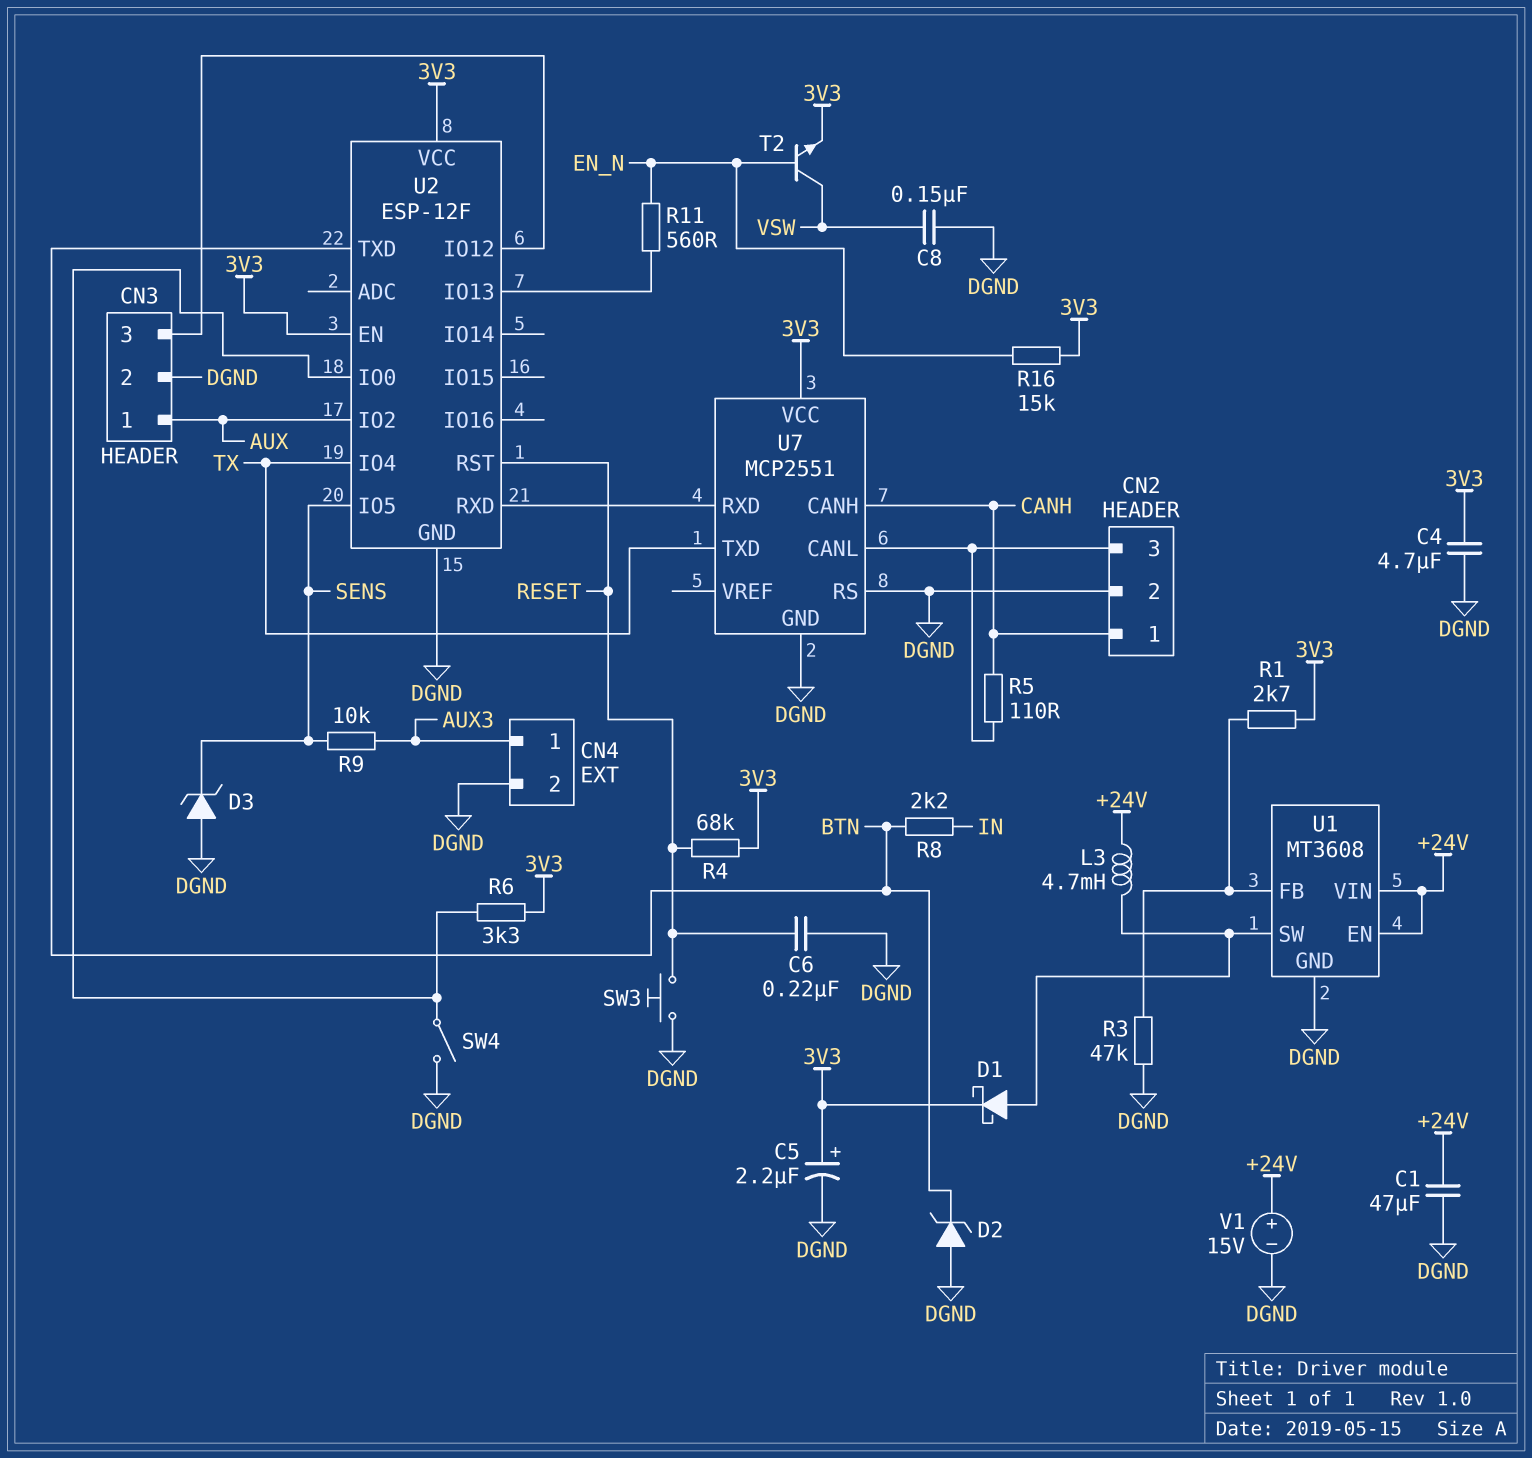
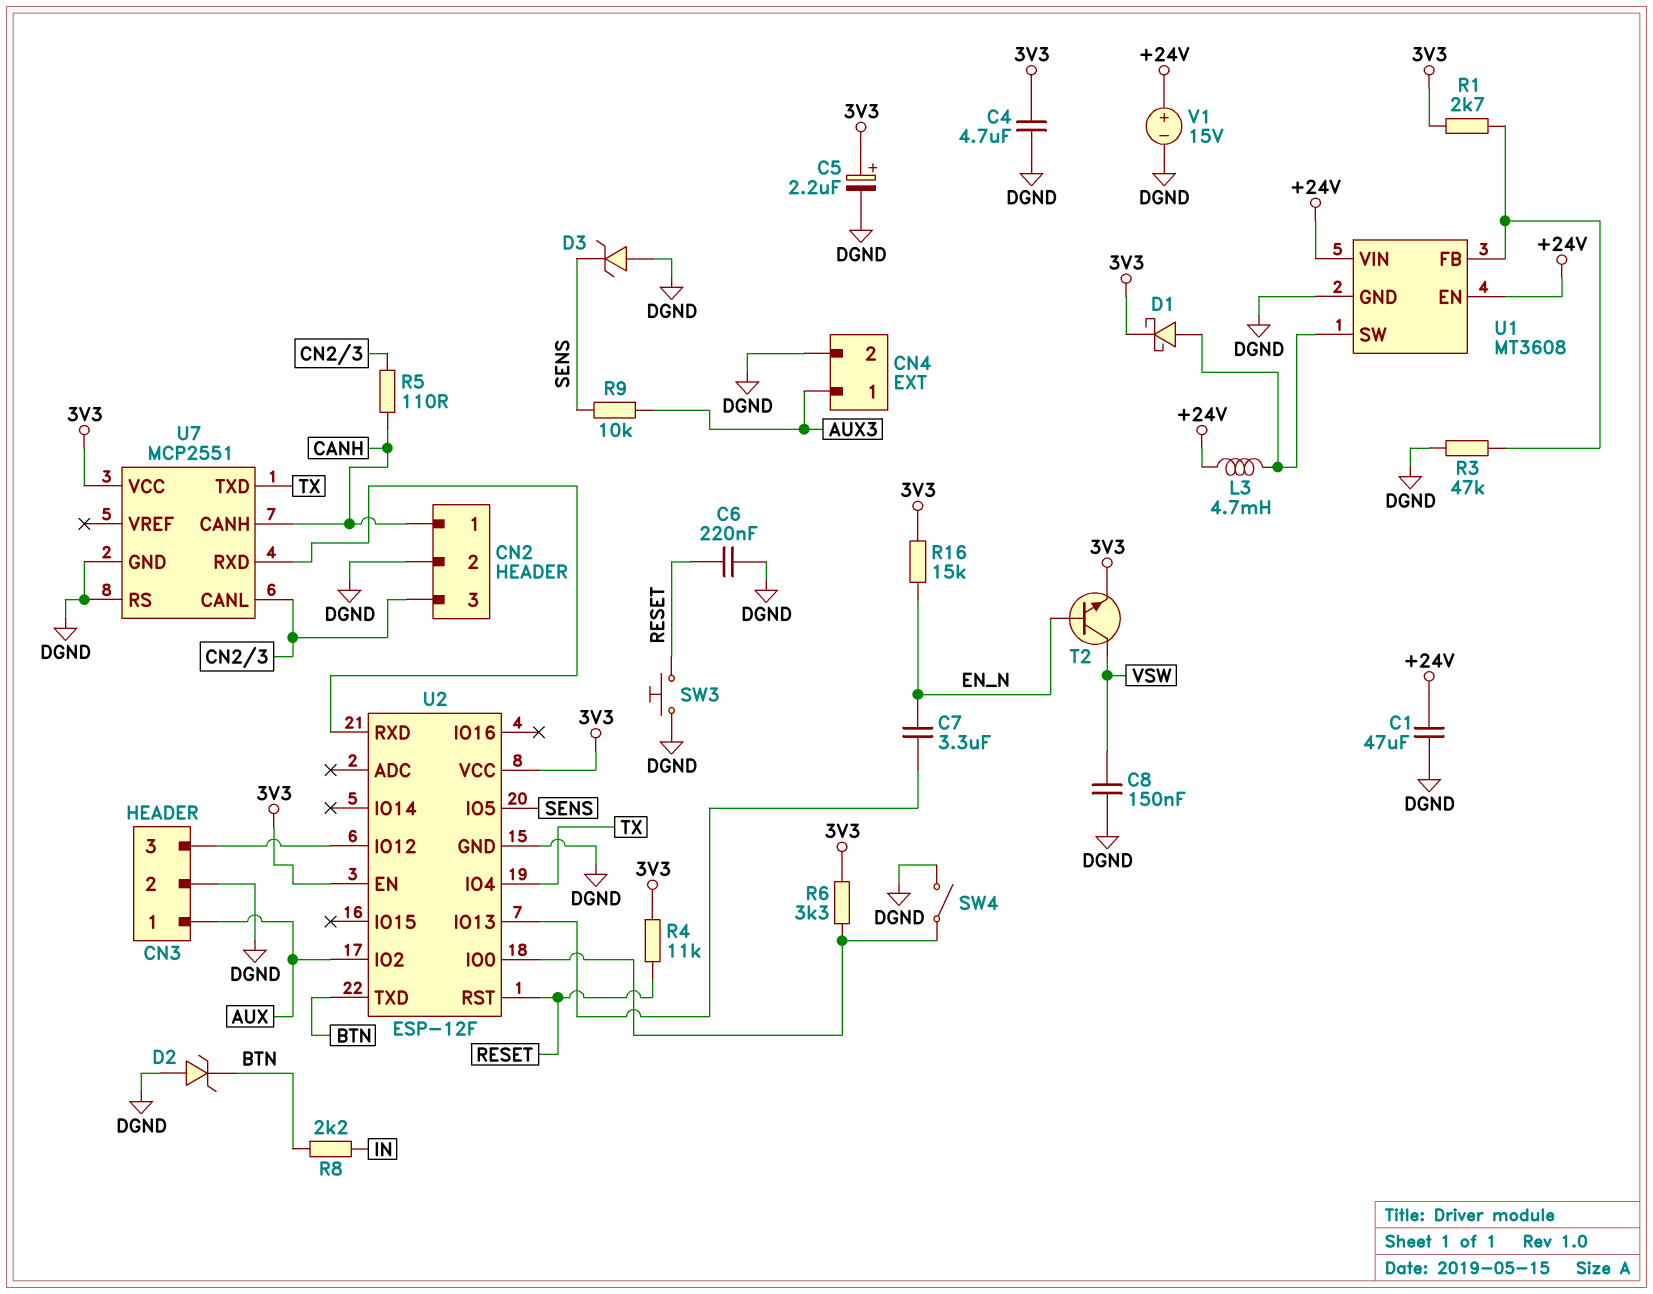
C7: none -> 3.3uF (EN_N, U2/IO13)
R4: 68k (3V3, RESET) -> 11k (3V3, RESET)
R11: 560 (EN_N, U2/IO13) -> none

